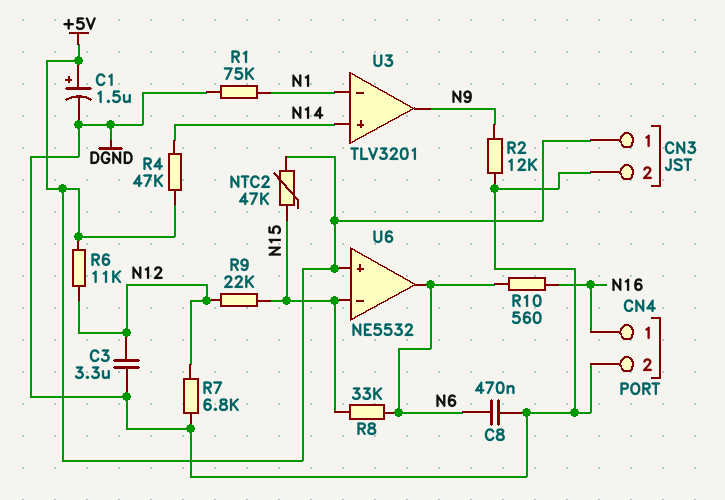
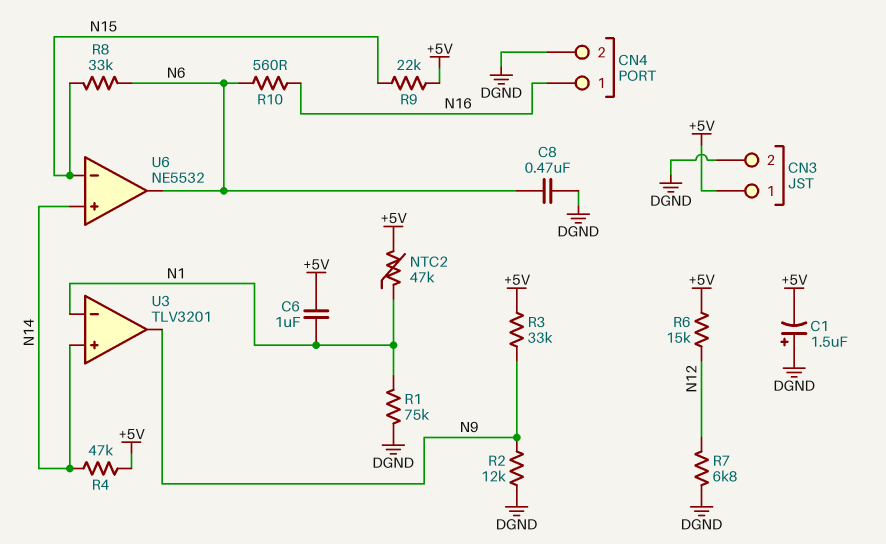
C1: 1.5uF (plus +5V, minus DGND) -> 1.5uF (plus DGND, minus +5V)
C3: 3.3uF (DGND, N12) -> none
C6: none -> 1uF (+5V, N1)
NTC2: 47k (+5V, N15) -> 47k (+5V, N1)
R3: none -> 33k (+5V, N9)
R6: 11k (+5V, N12) -> 15k (+5V, N12)
R9: 22k (N12, N15) -> 22k (+5V, N15)
U6 pin in+: +5V -> N14

